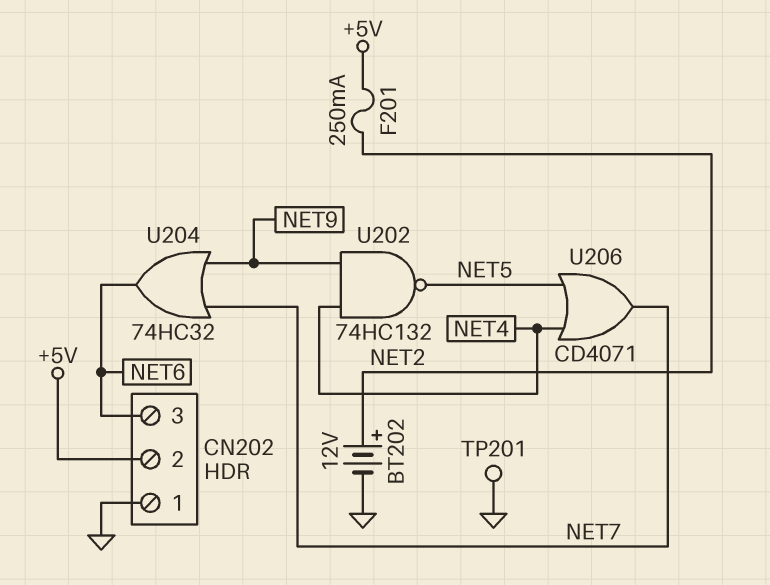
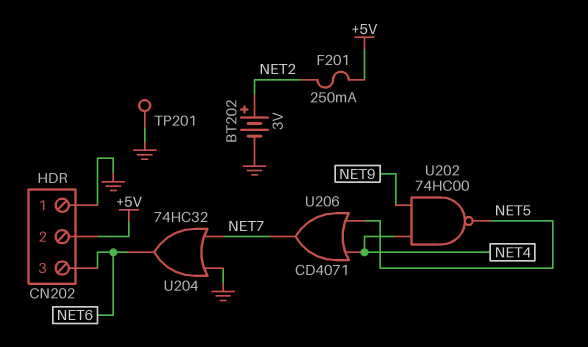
BT202: 12V (plus NET2, minus GND) -> 3V (plus NET2, minus GND)
U202: NAND 74HC132 (in NET4, in NET9, out NET5) -> NAND 74HC00 (in NET4, in NET9, out NET5)
U204: OR 74HC32 (in NET7, in NET9, out NET6) -> OR 74HC32 (in GND, in NET7, out NET6)

